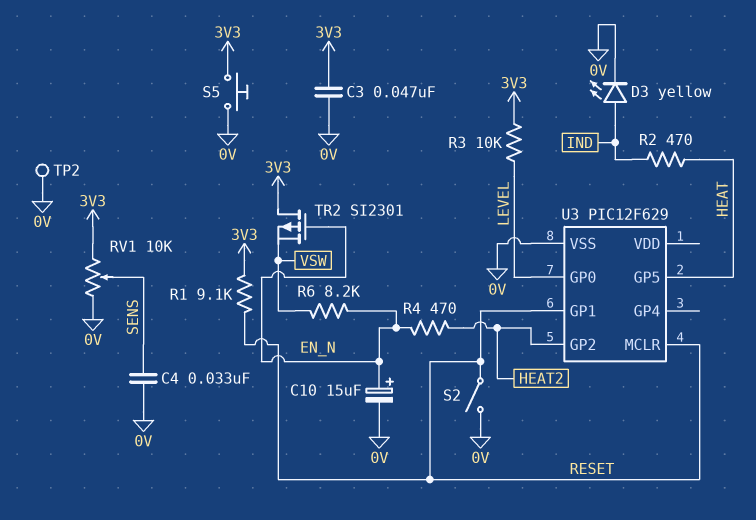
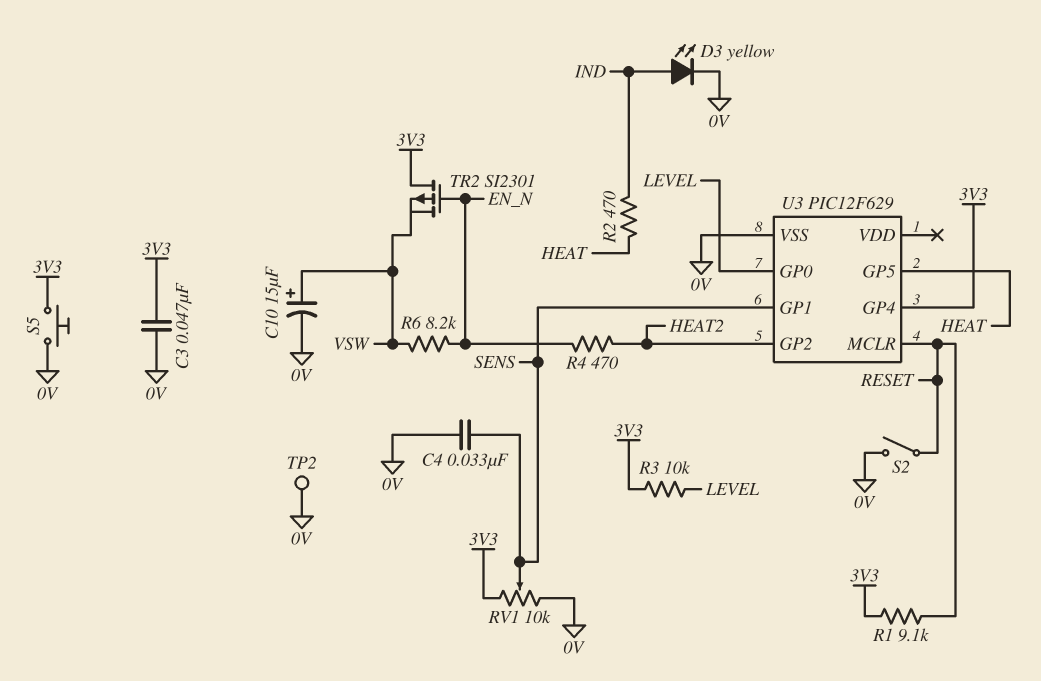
C10: 15uF (plus EN_N, minus 0V) -> 15uF (plus VSW, minus 0V)
U3 pin GP1: RESET -> SENS
U3 pin GP4: none -> 3V3

